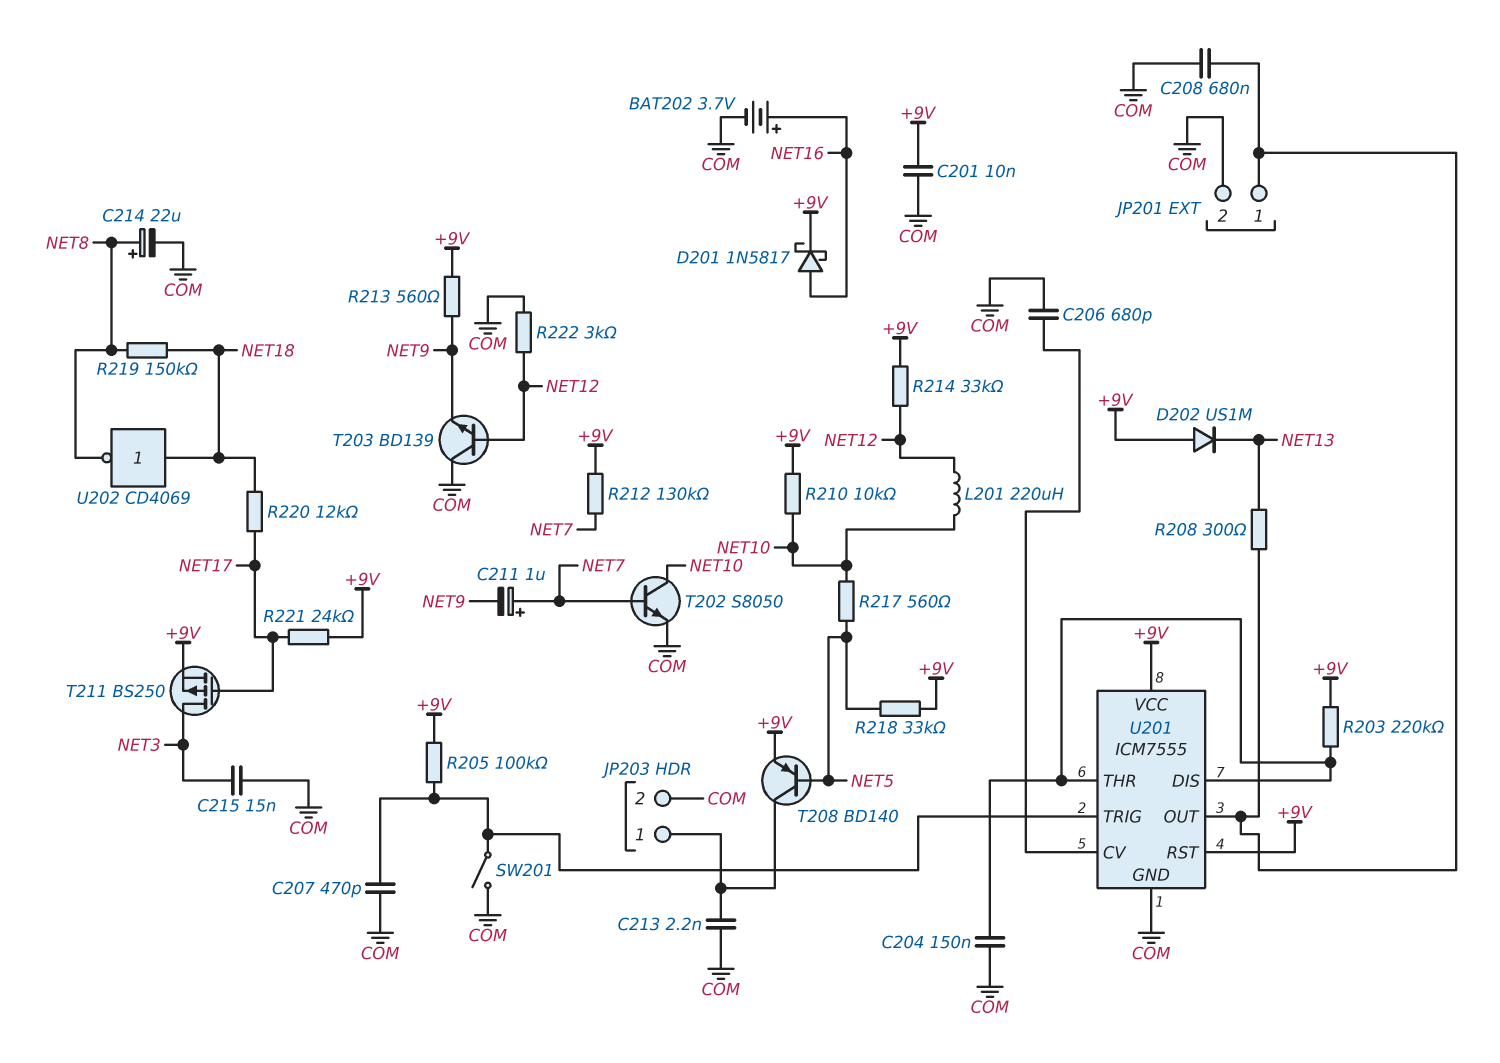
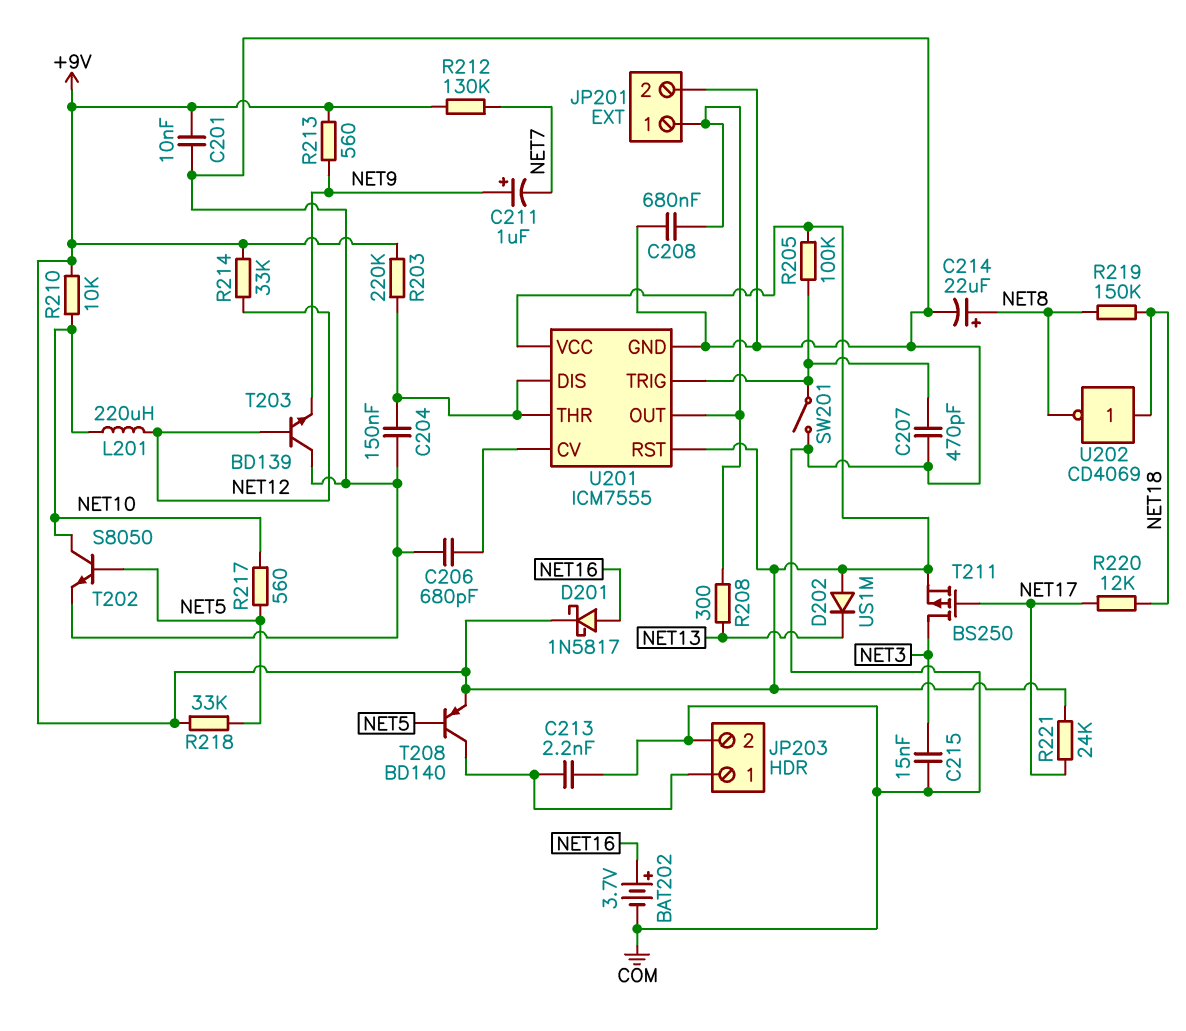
C211: 1uF (plus NET7, minus NET9) -> 1uF (plus NET9, minus NET7)
R222: 3k (COM, NET12) -> none
T202: NPN S8050 (B NET7, C NET10, E COM) -> NPN S8050 (B NET5, C NET10, E COM)

